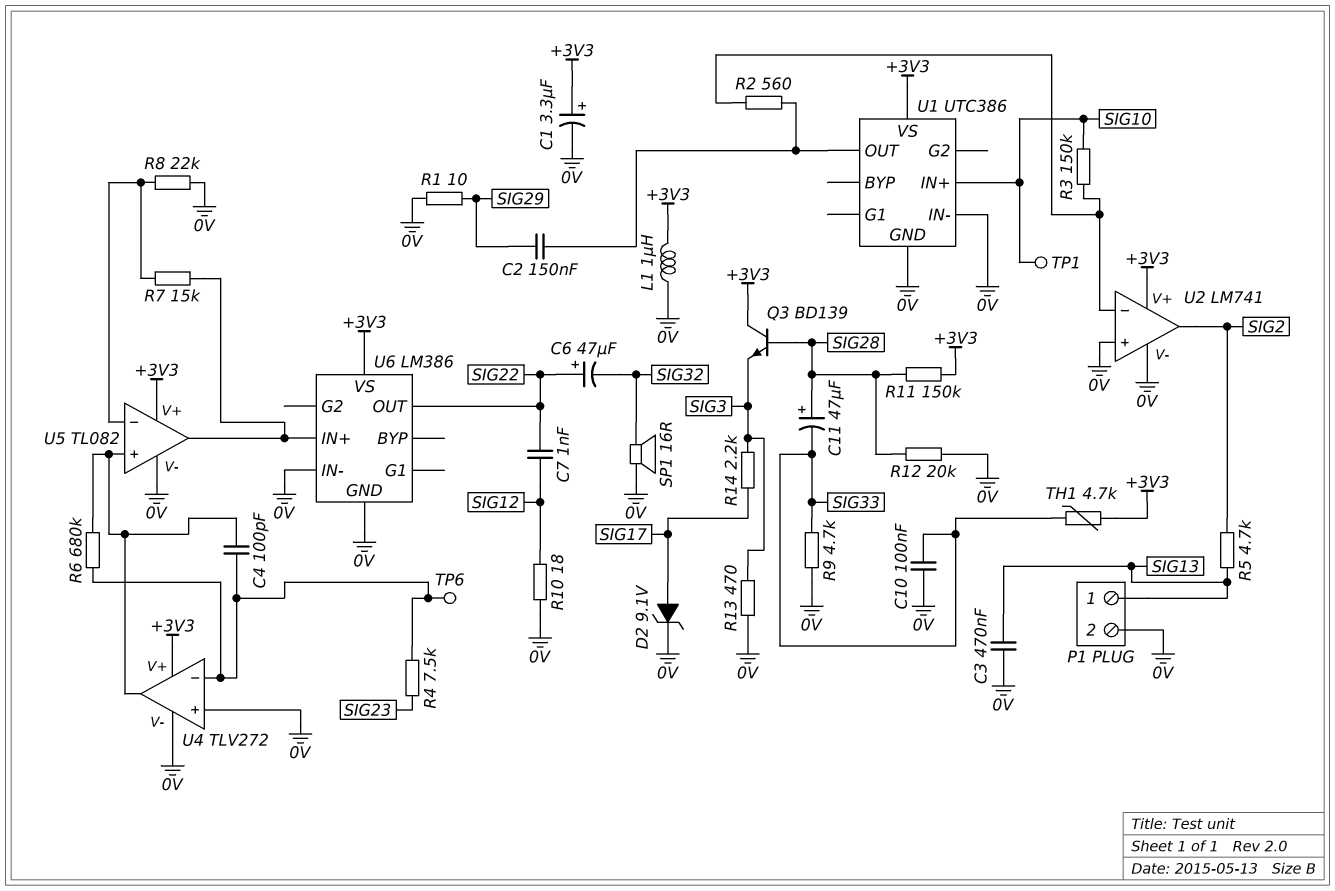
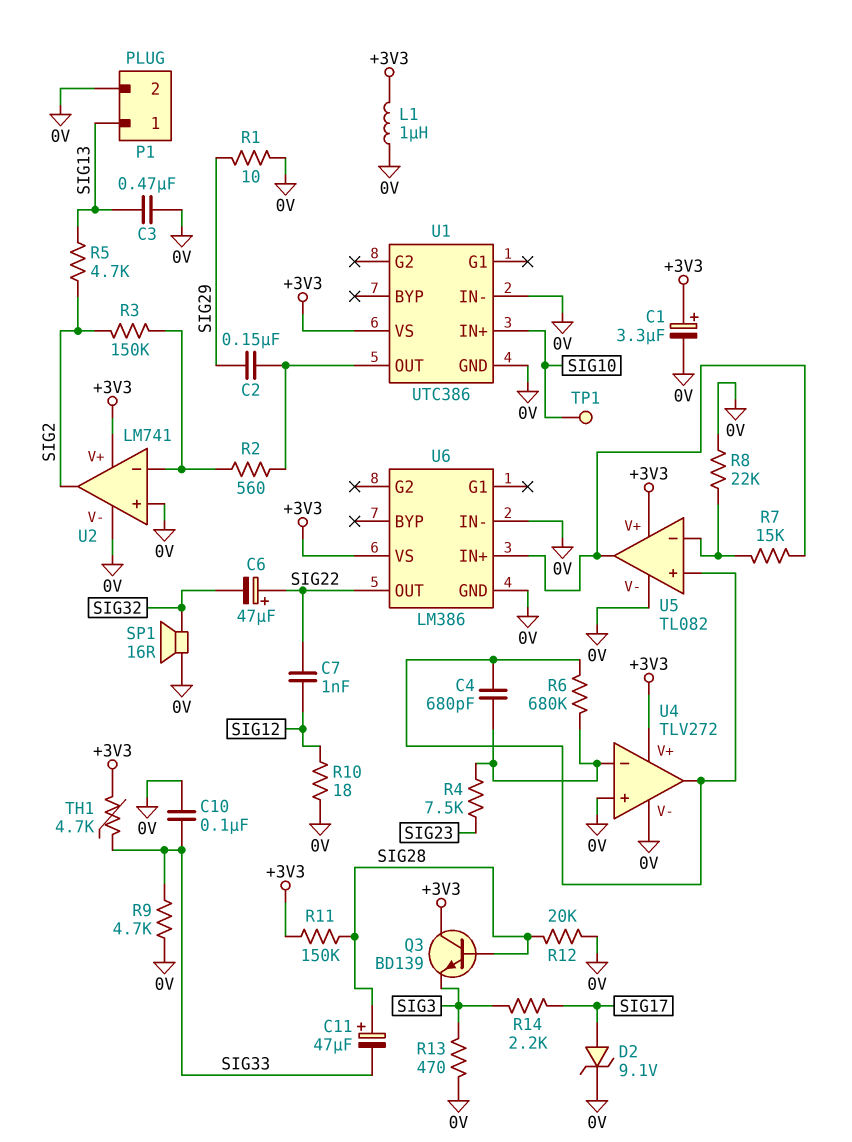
C4: 100pF (U4/in-, U4/out) -> 680pF (U4/in-, U4/out)
R3: 150k (SIG10, U2/in-) -> 150k (SIG2, U2/in-)
TP6: test point (U4/in-) -> none

